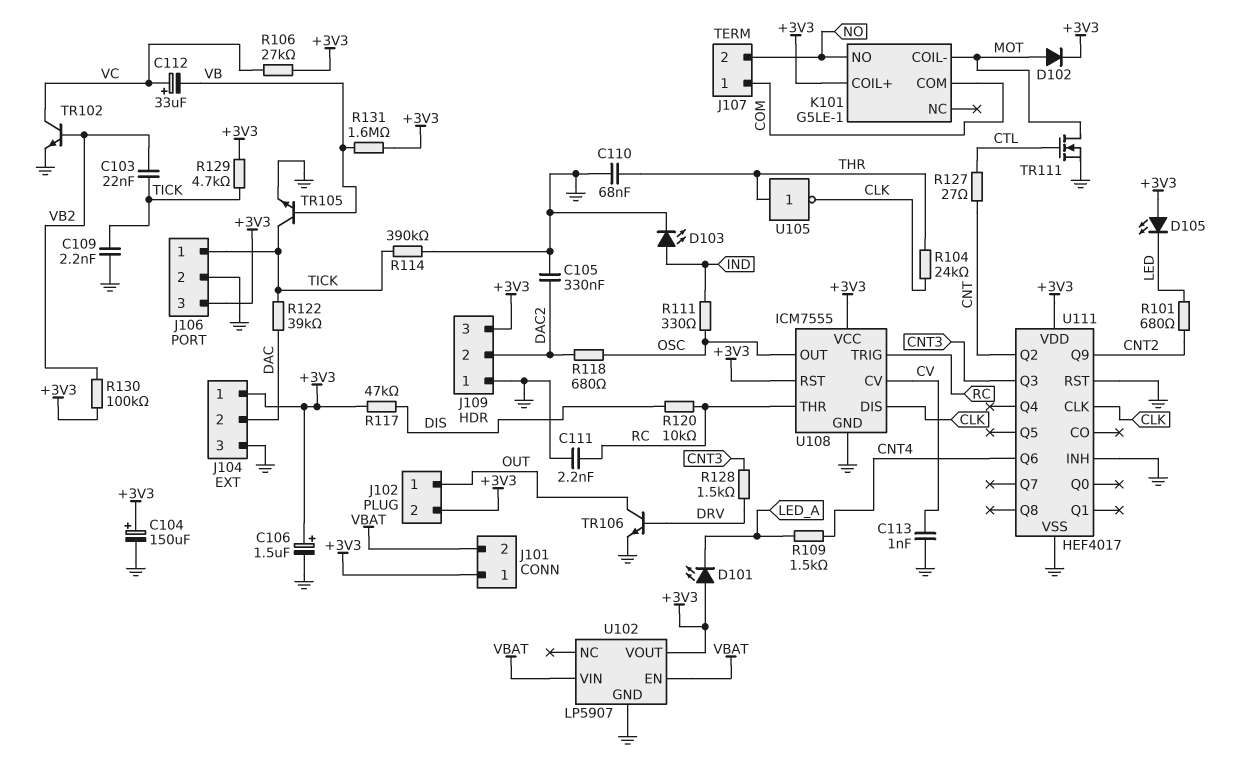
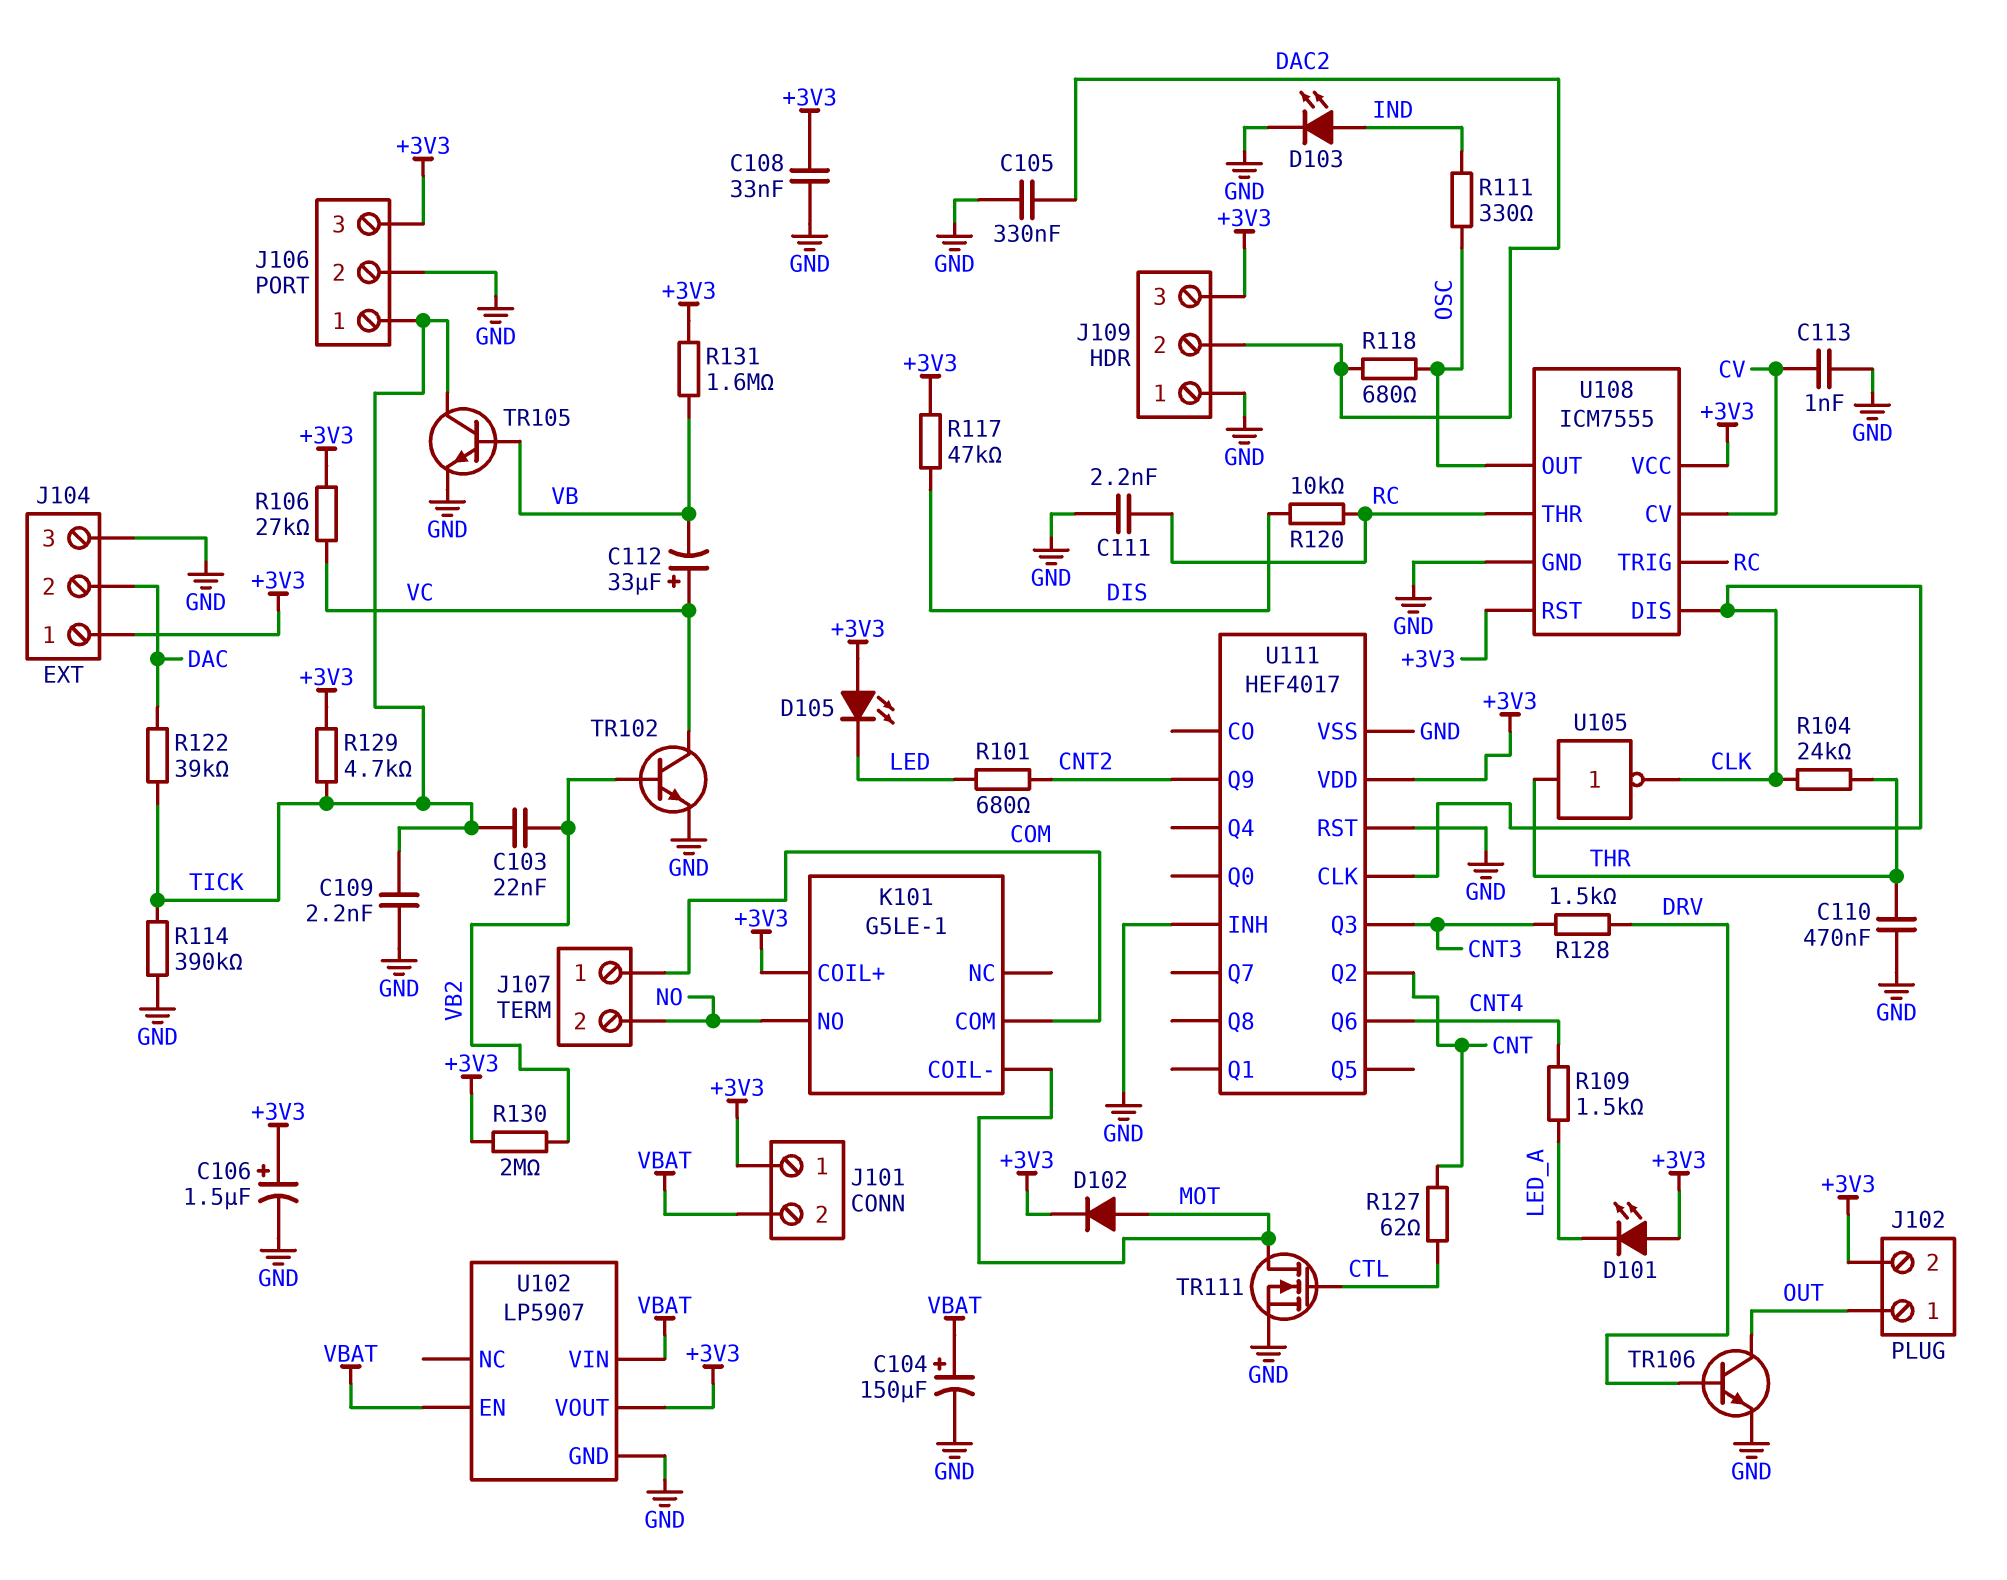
C104: 150uF (plus +3V3, minus GND) -> 150uF (plus VBAT, minus GND)
C108: none -> 33nF (+3V3, GND)
C110: 68nF (GND, THR) -> 470nF (GND, THR)
R127: 27 (CNT, CTL) -> 62 (CNT, CTL)
R130: 100k (+3V3, VB2) -> 2M (+3V3, VB2)

